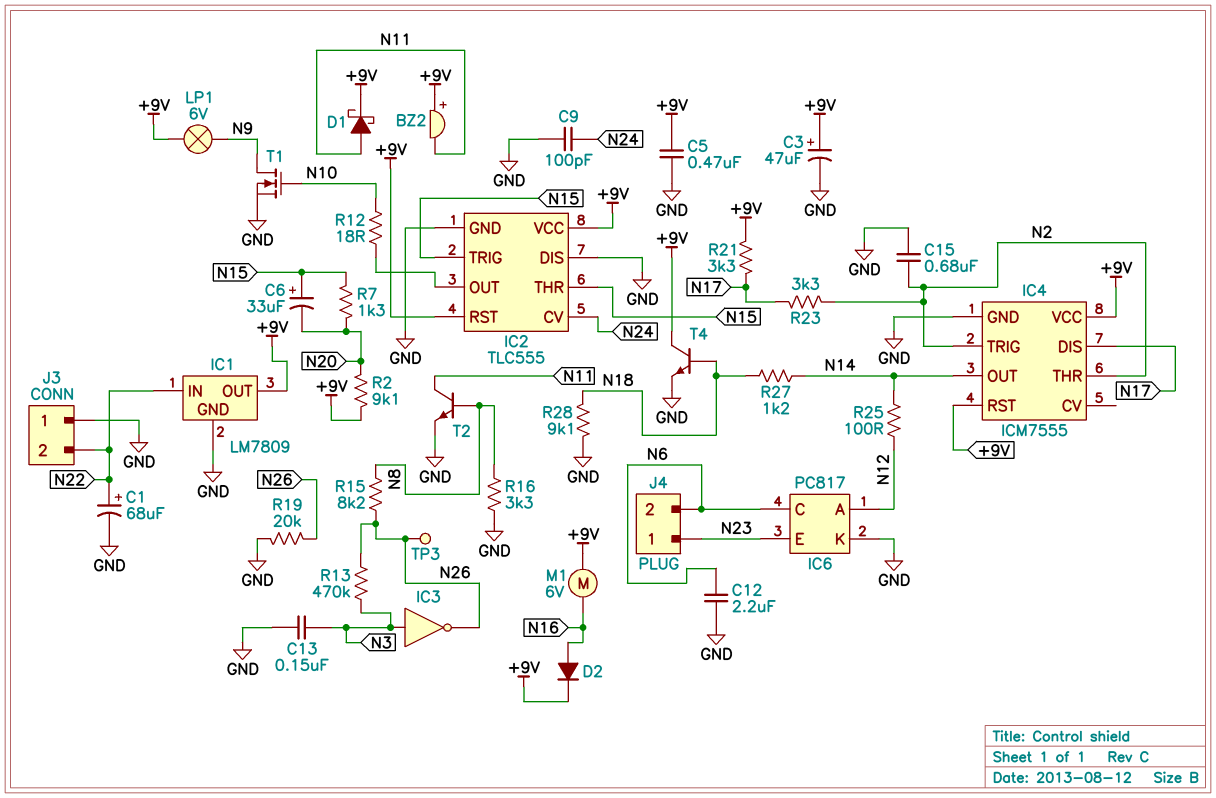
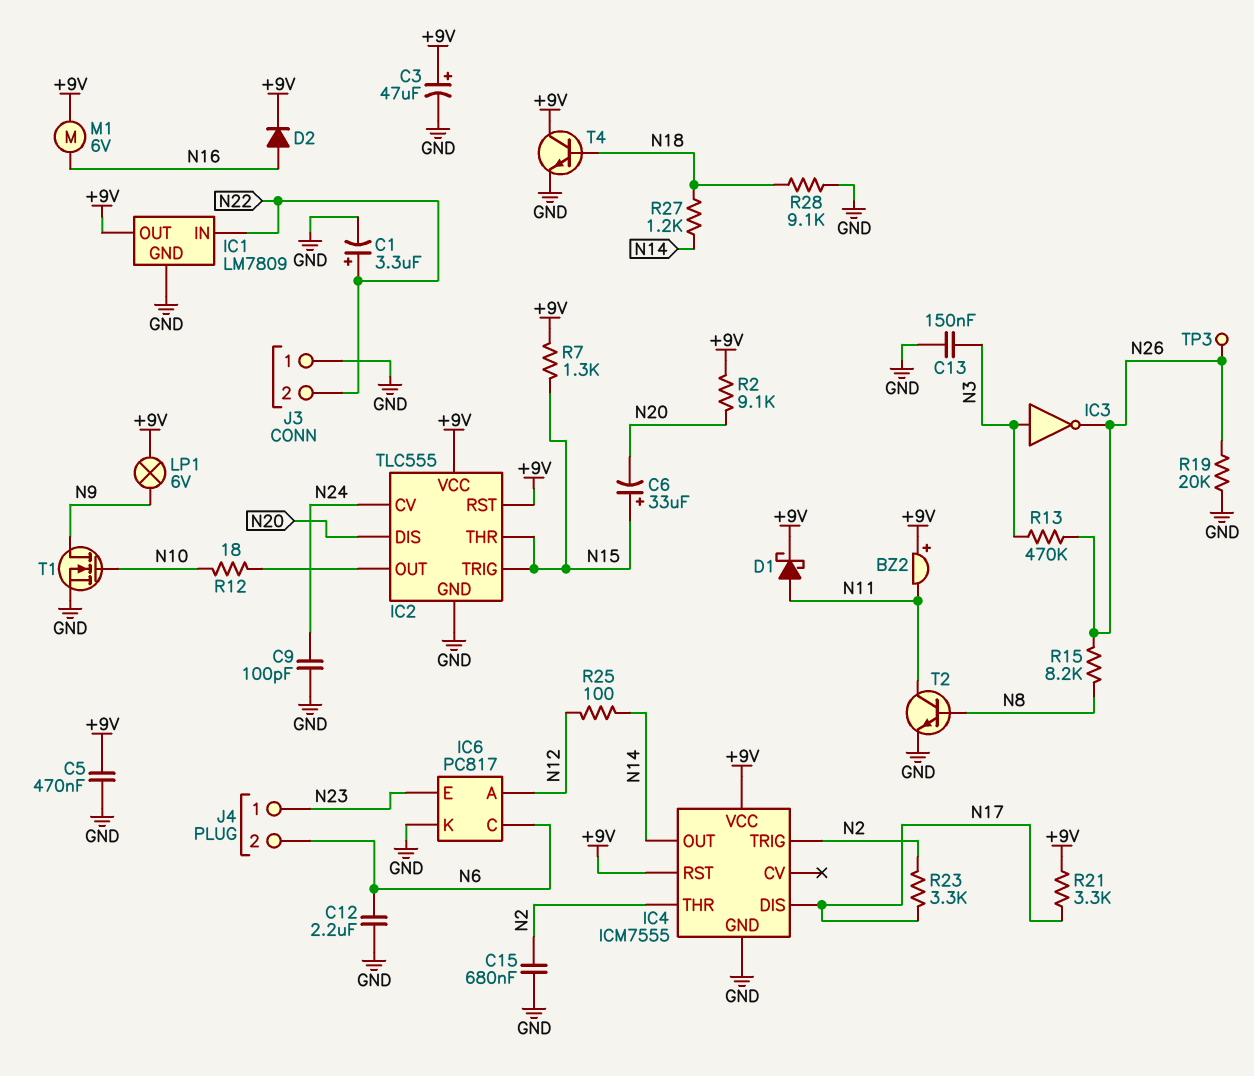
C1: 68uF (plus N22, minus GND) -> 3.3uF (plus N22, minus GND)
IC2 pin DIS: GND -> N20
R7: 1.3k (N15, N20) -> 1.3k (+9V, N15)
R16: 3.3k (GND, N8) -> none

